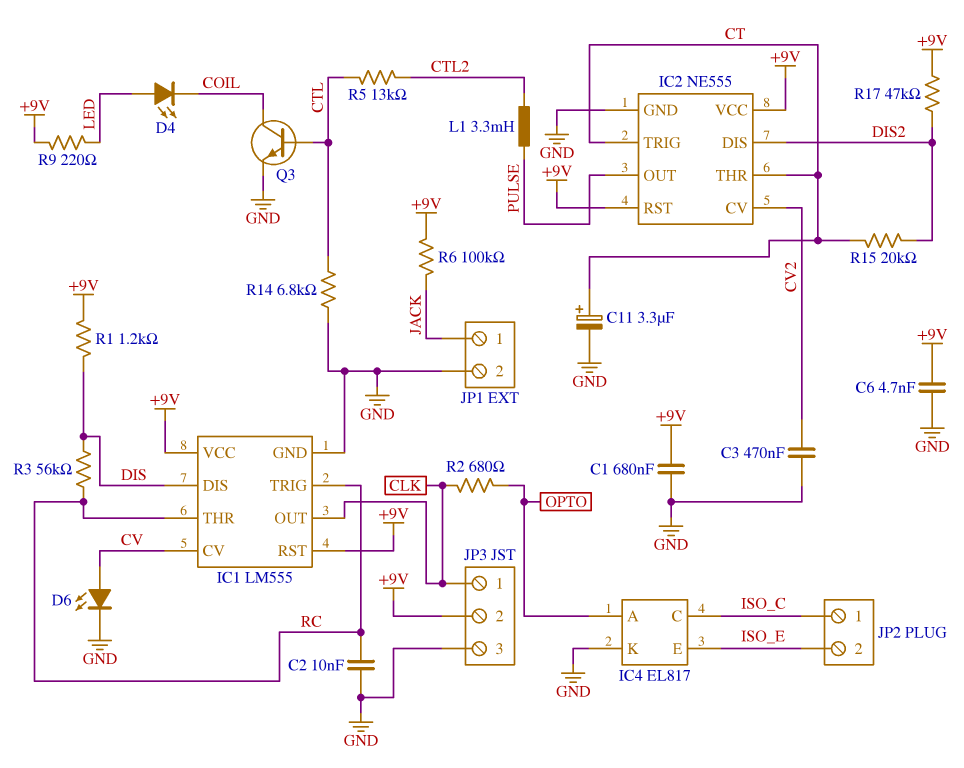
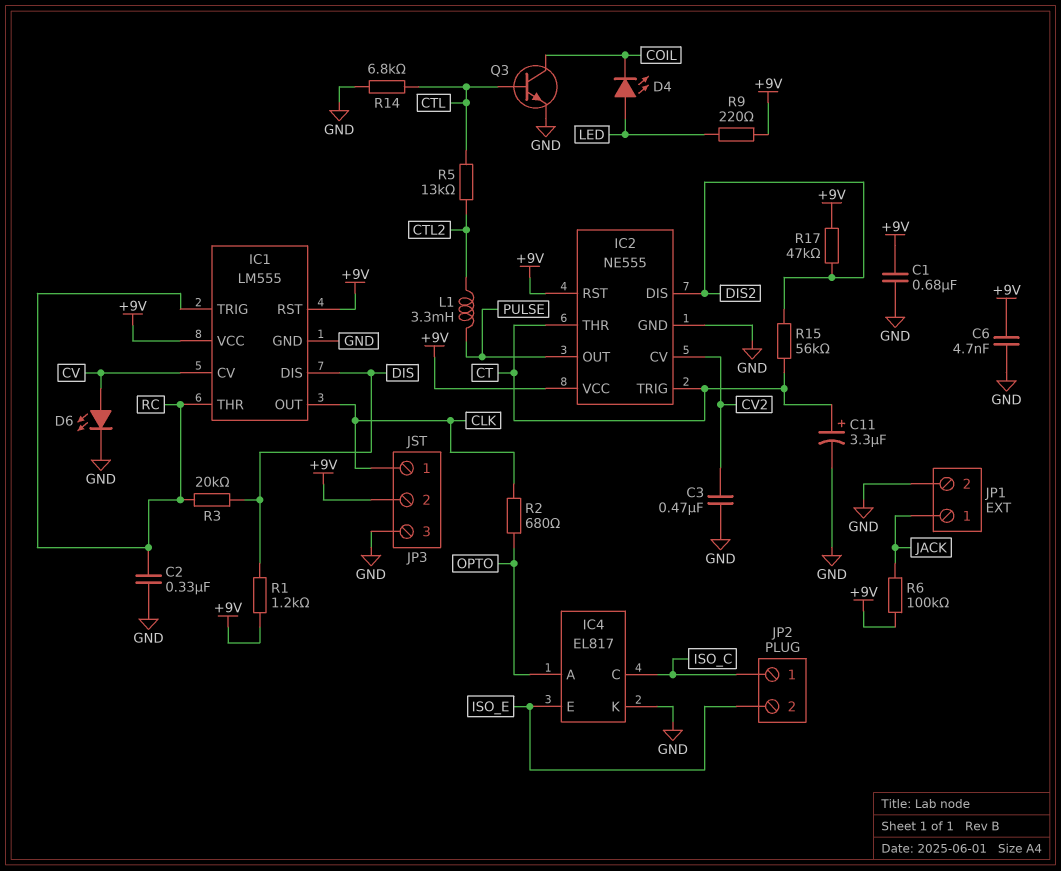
C2: 10nF (GND, RC) -> 330nF (GND, RC)
R3: 56k (DIS, RC) -> 20k (DIS, RC)
R15: 20k (CT, DIS2) -> 56k (CT, DIS2)

